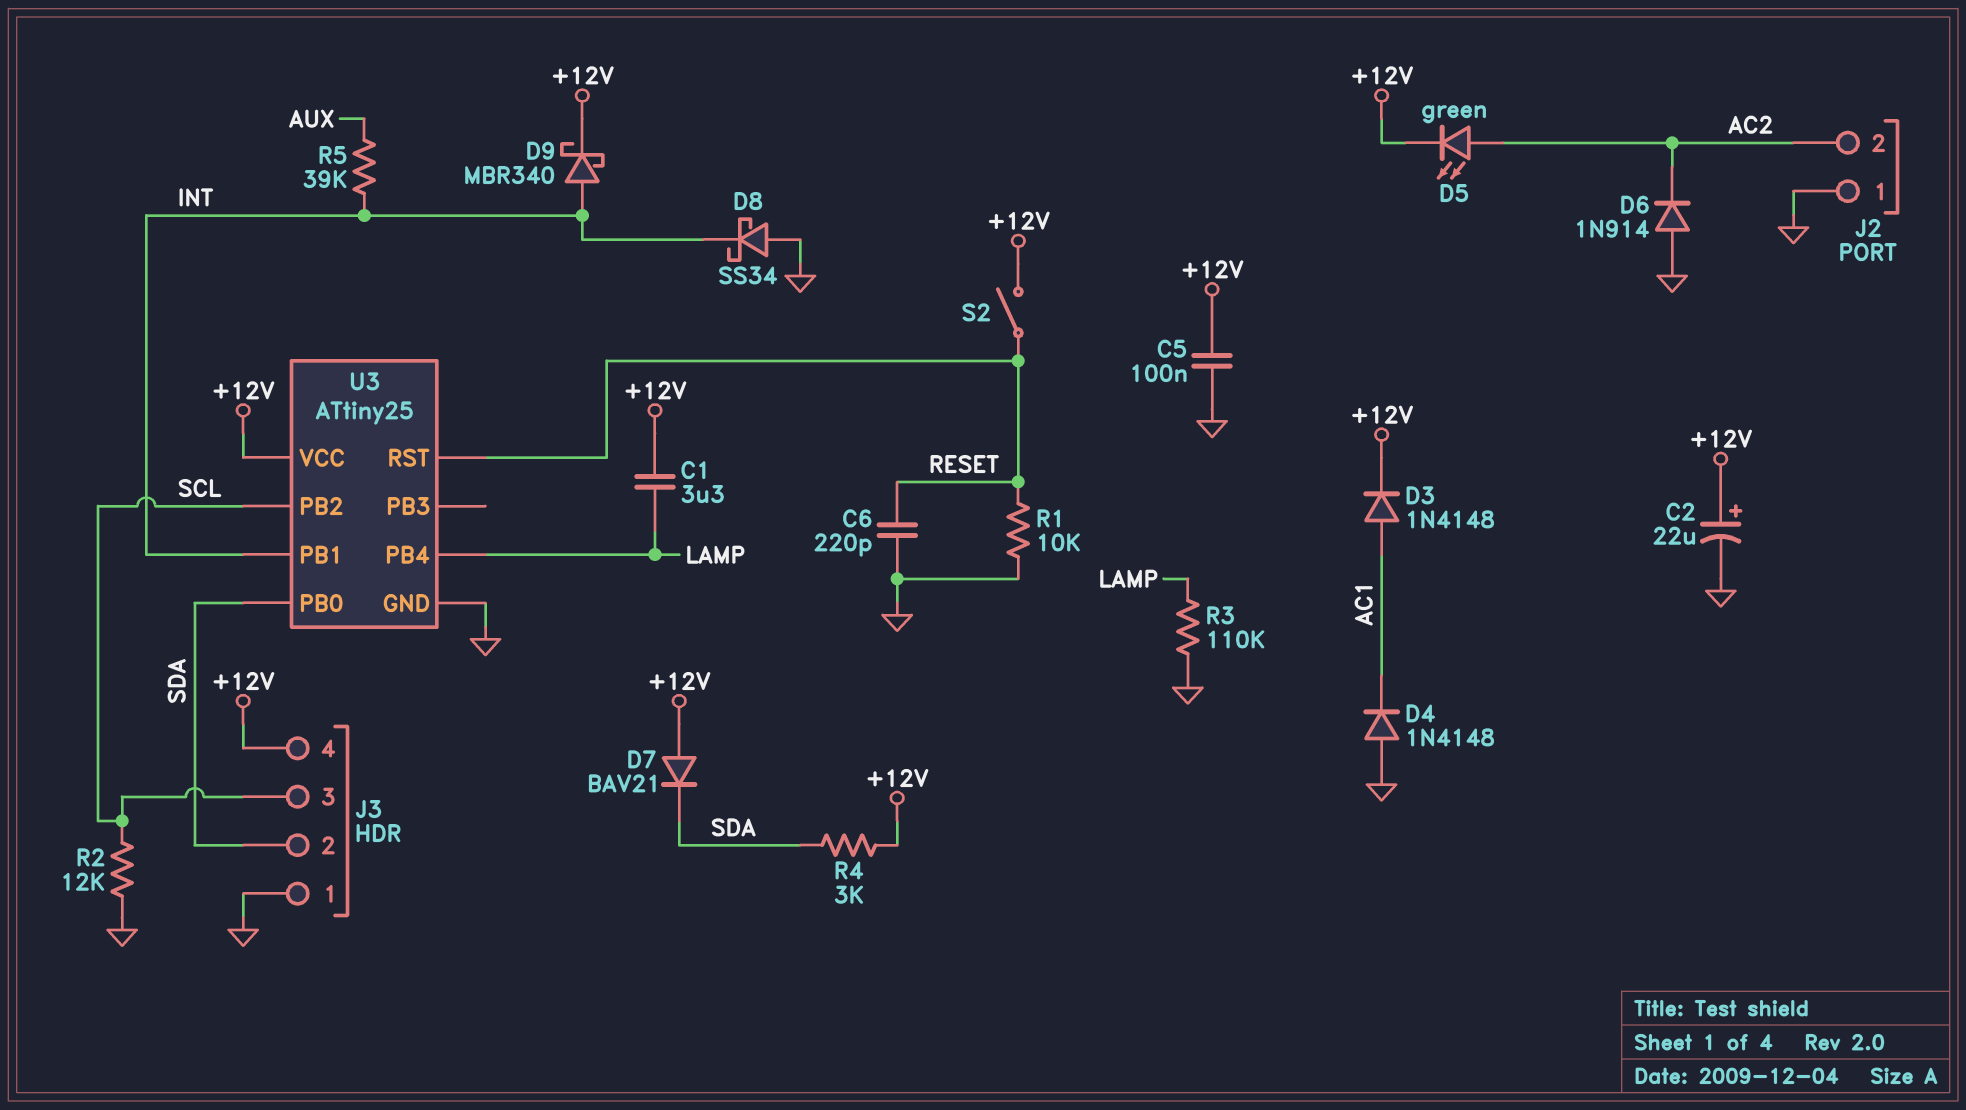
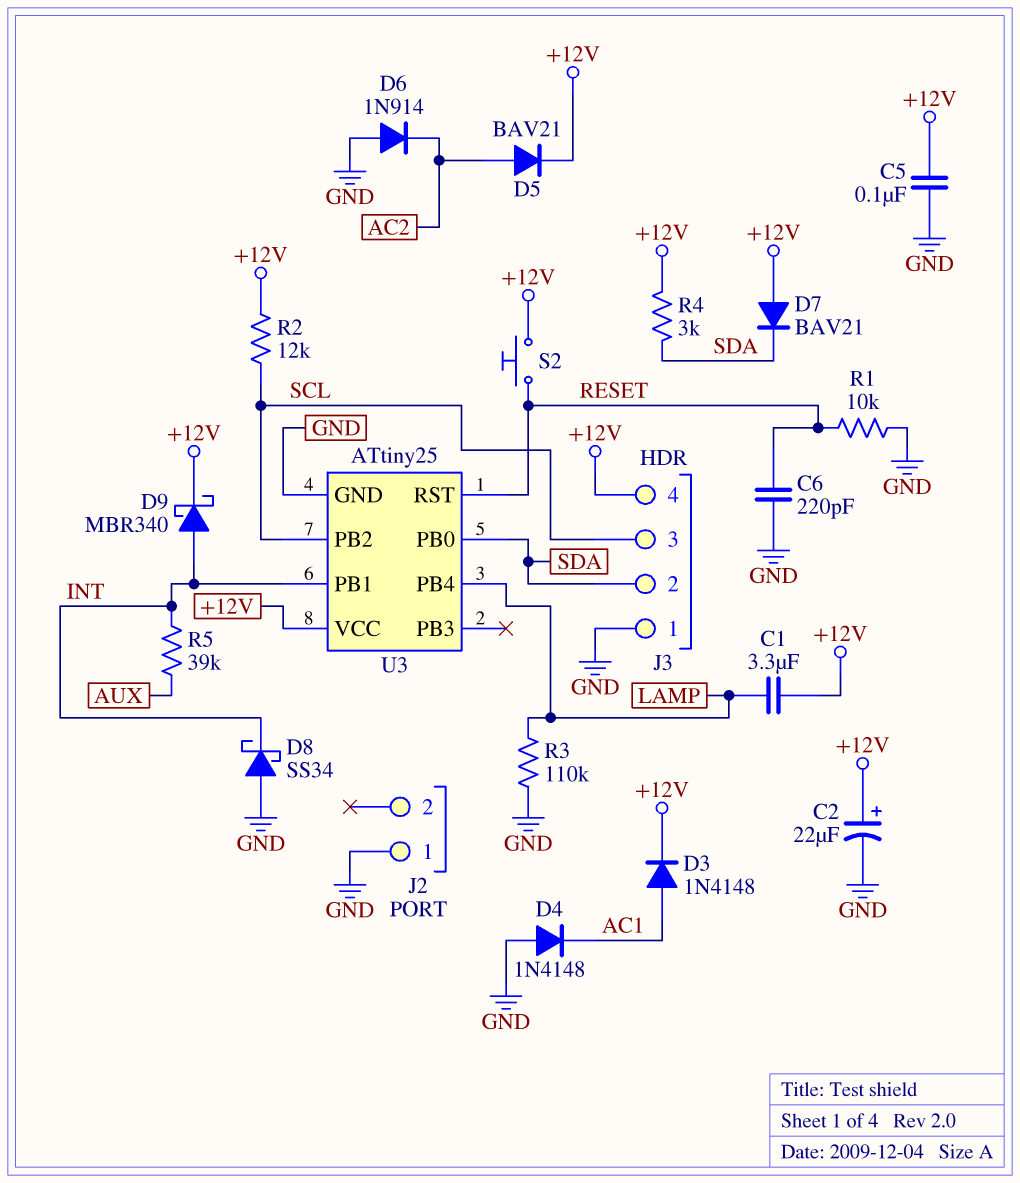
D5: LED green (A AC2, K +12V) -> diode BAV21 (A AC2, K +12V)
J2 pin 2: AC2 -> none
R2: 12k (GND, SCL) -> 12k (+12V, SCL)
S2: switch (+12V, RESET) -> button (+12V, RESET)

